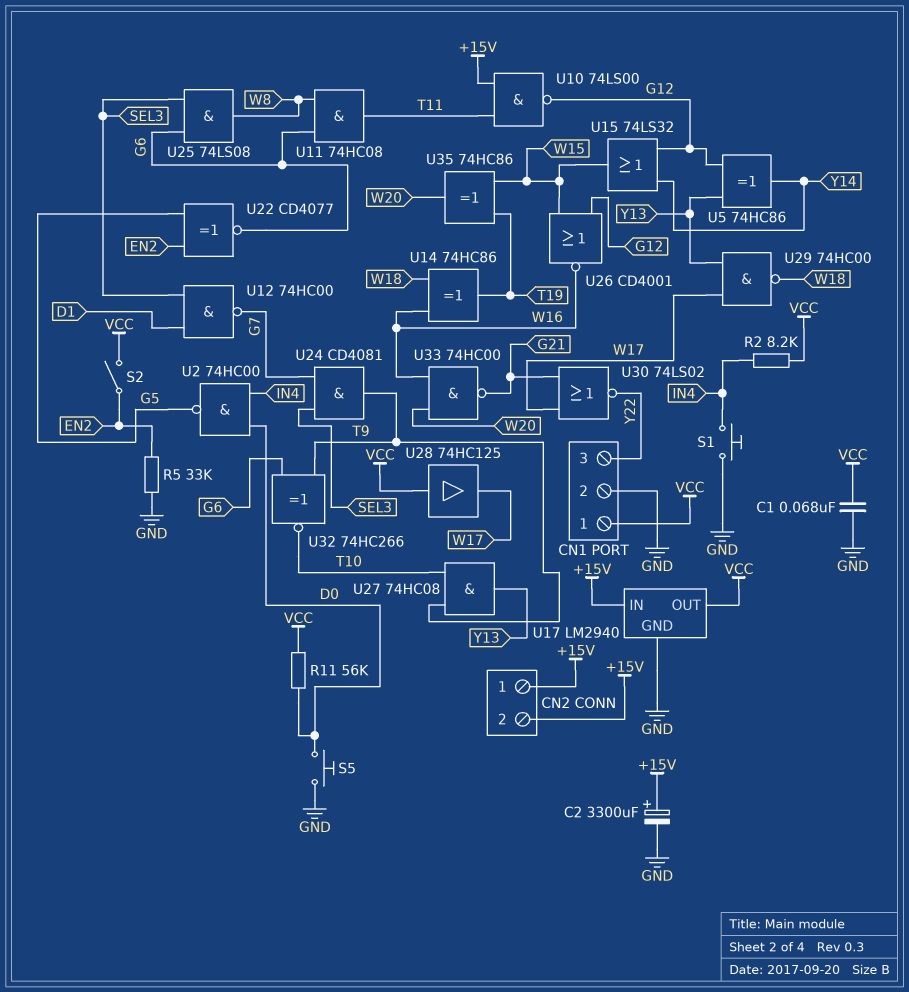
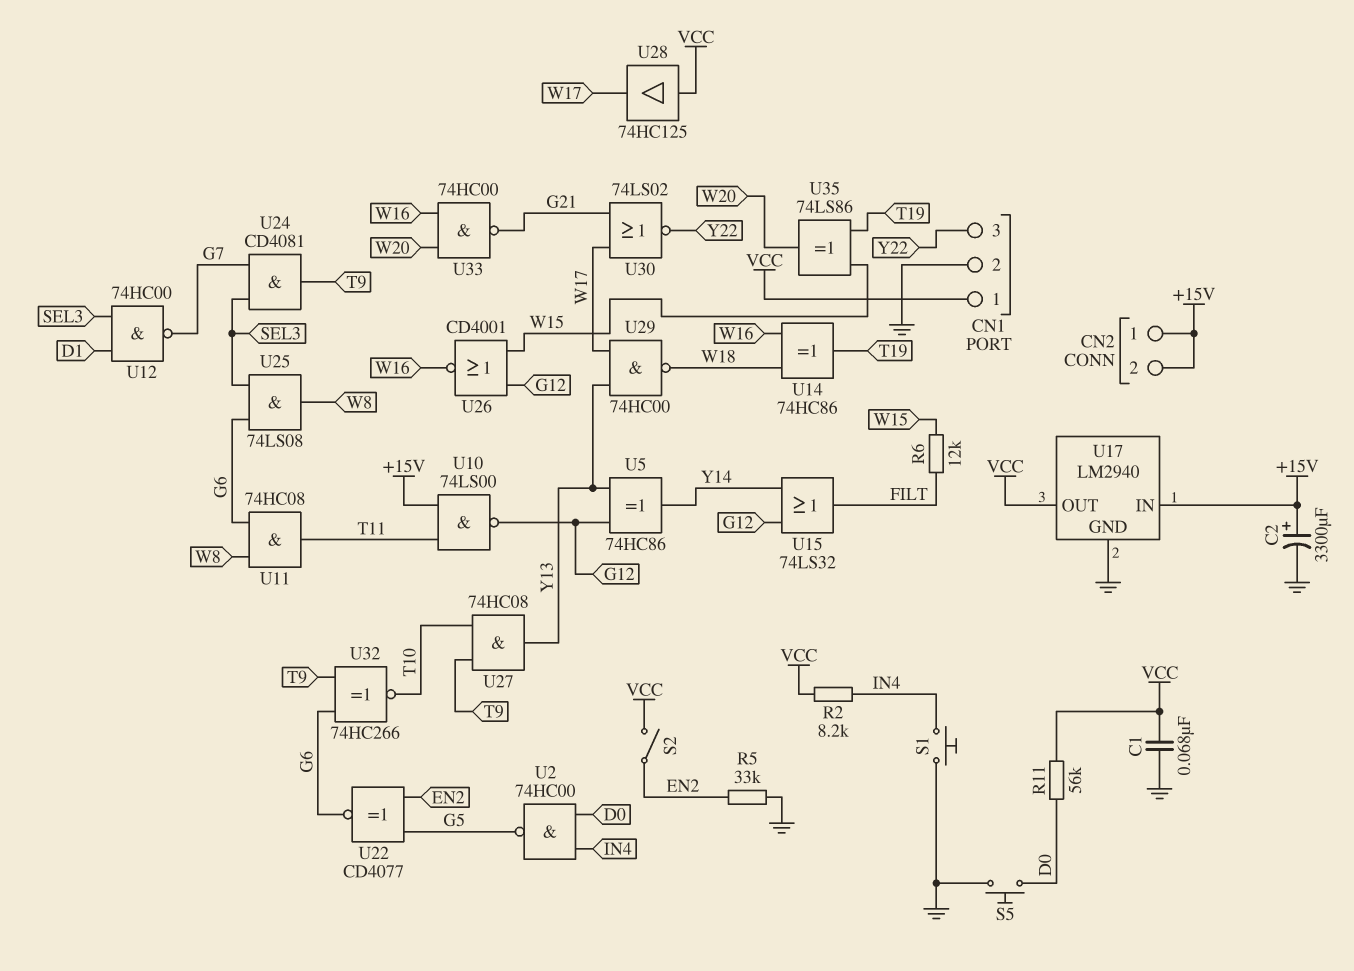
R6: none -> 12k (FILT, W15)
U15: OR 74LS32 (in G12, in Y14, out W15) -> OR 74LS32 (in G12, in Y14, out FILT)
U35: XOR 74HC86 (in T19, in W15, out W20) -> XOR 74LS86 (in T19, in W15, out W20)

